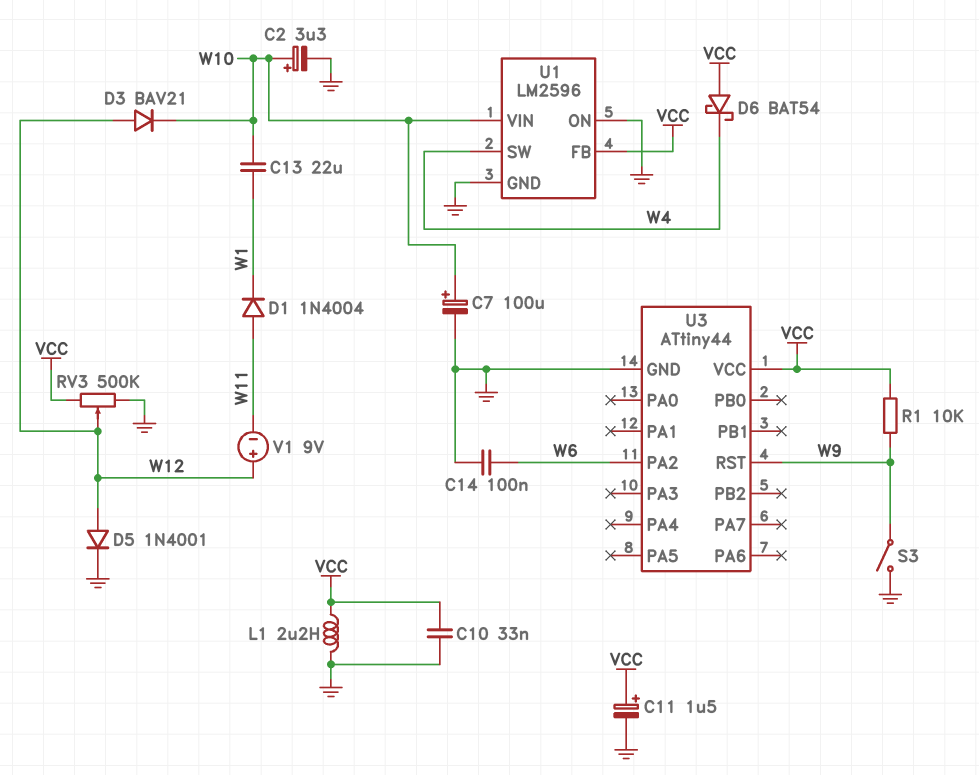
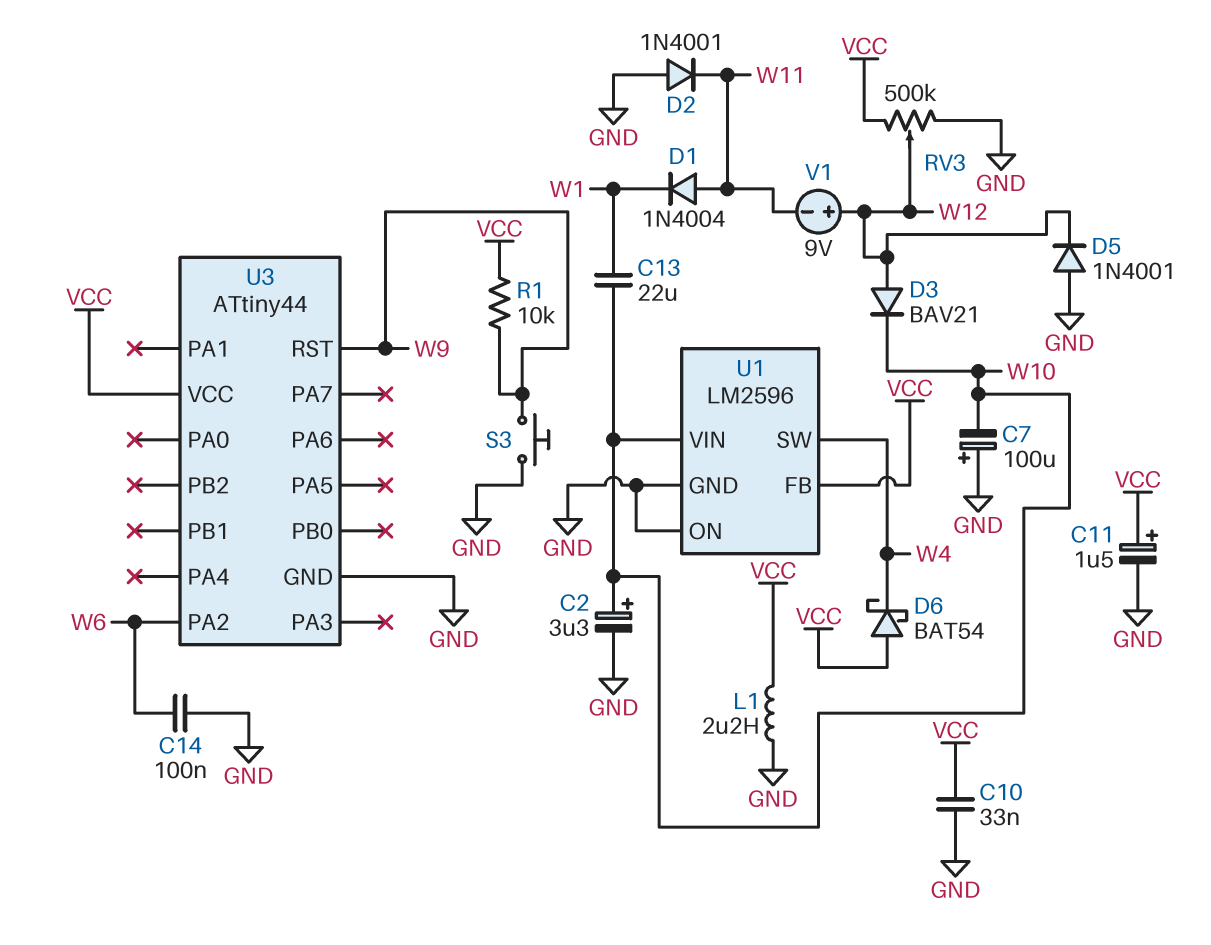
C7: 100uF (plus W10, minus GND) -> 100uF (plus GND, minus W10)
D2: none -> diode 1N4001 (A GND, K W11)
D5: diode 1N4001 (A W12, K GND) -> diode 1N4001 (A GND, K W12)
S3: switch (GND, W9) -> button (GND, W9)

